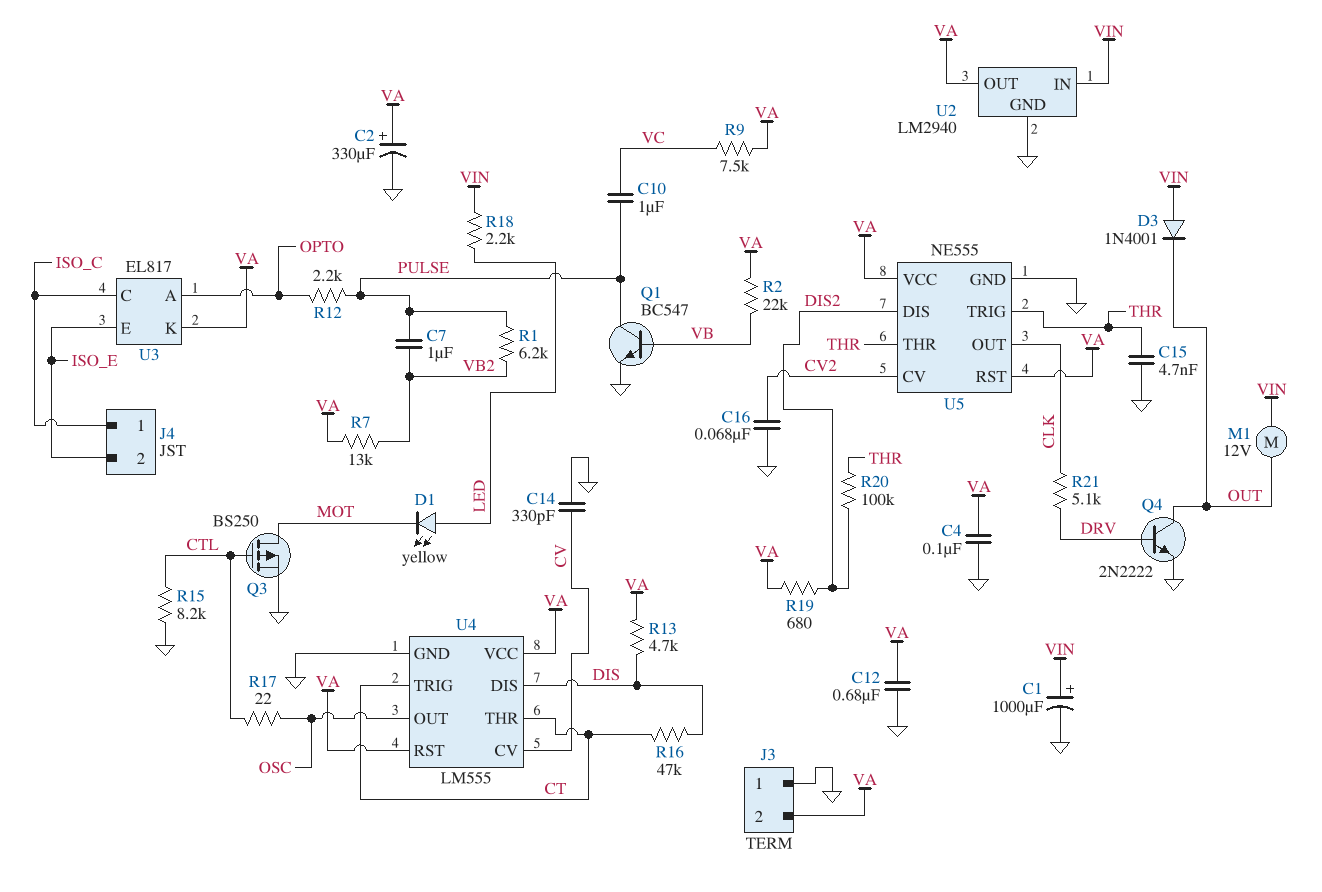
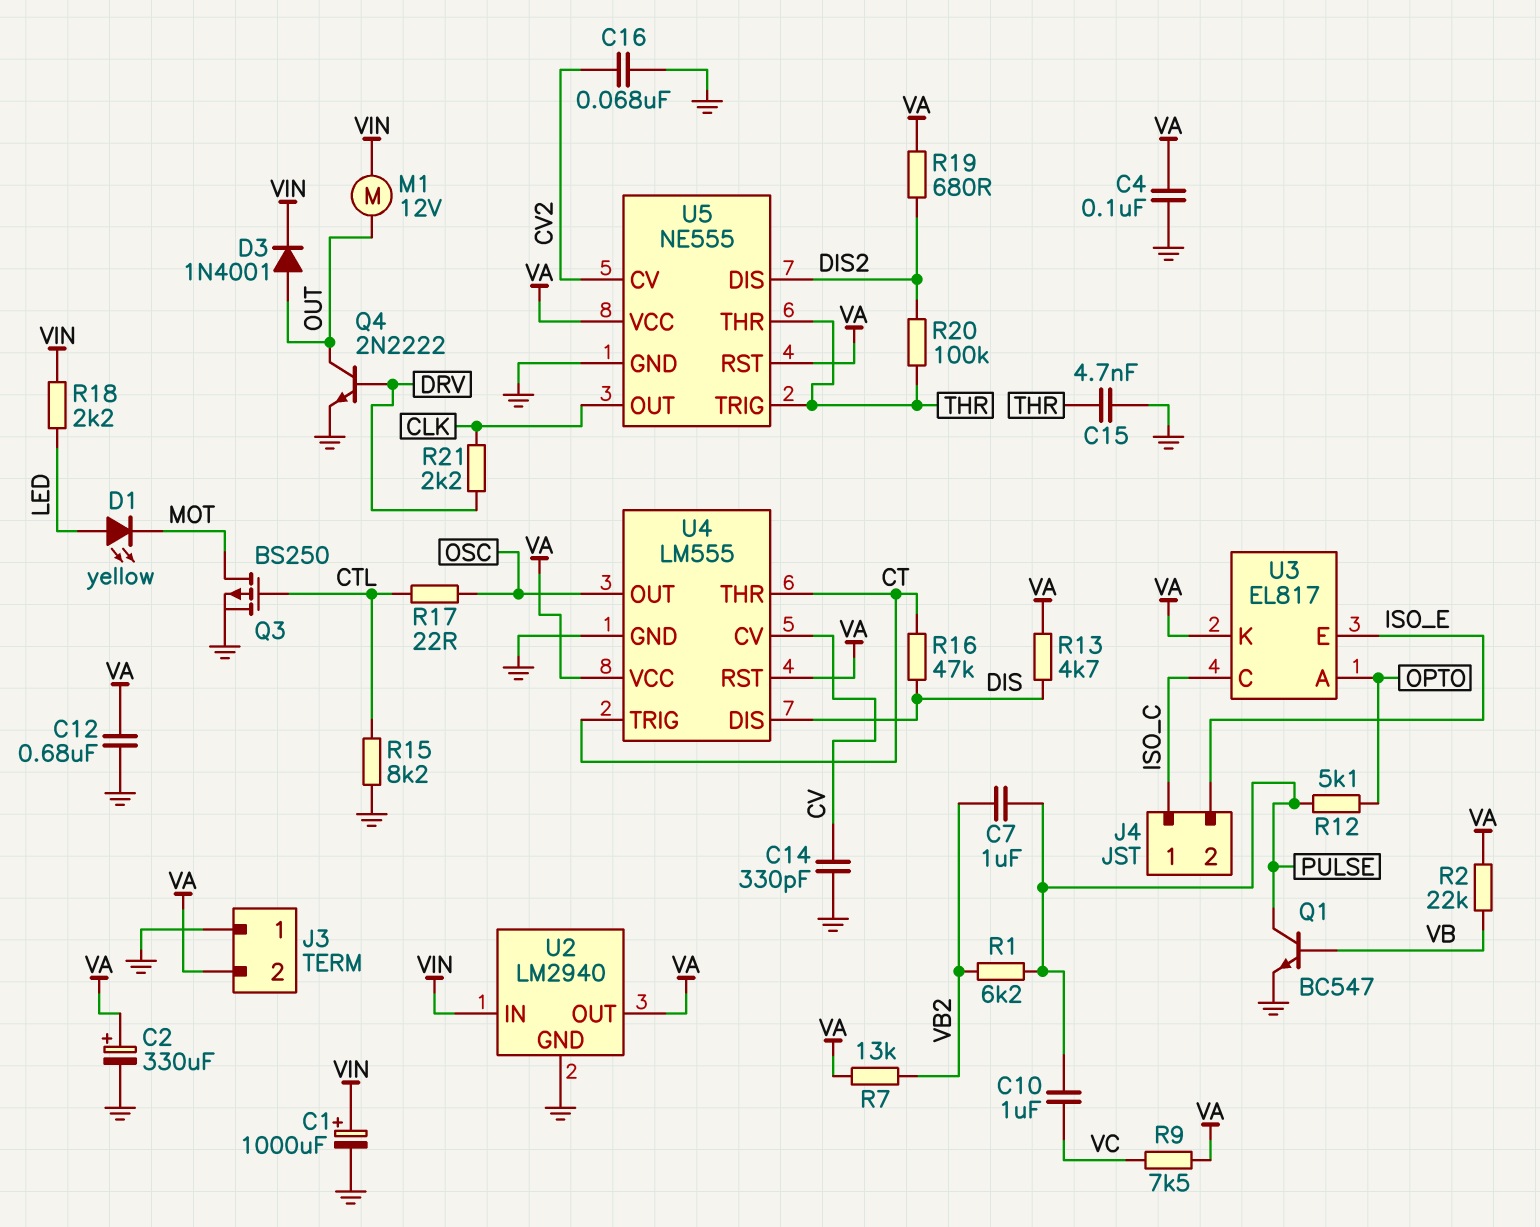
D3: diode 1N4001 (A VIN, K OUT) -> diode 1N4001 (A OUT, K VIN)
R12: 2.2k (OPTO, PULSE) -> 5.1k (OPTO, PULSE)
R21: 5.1k (CLK, DRV) -> 2.2k (CLK, DRV)

